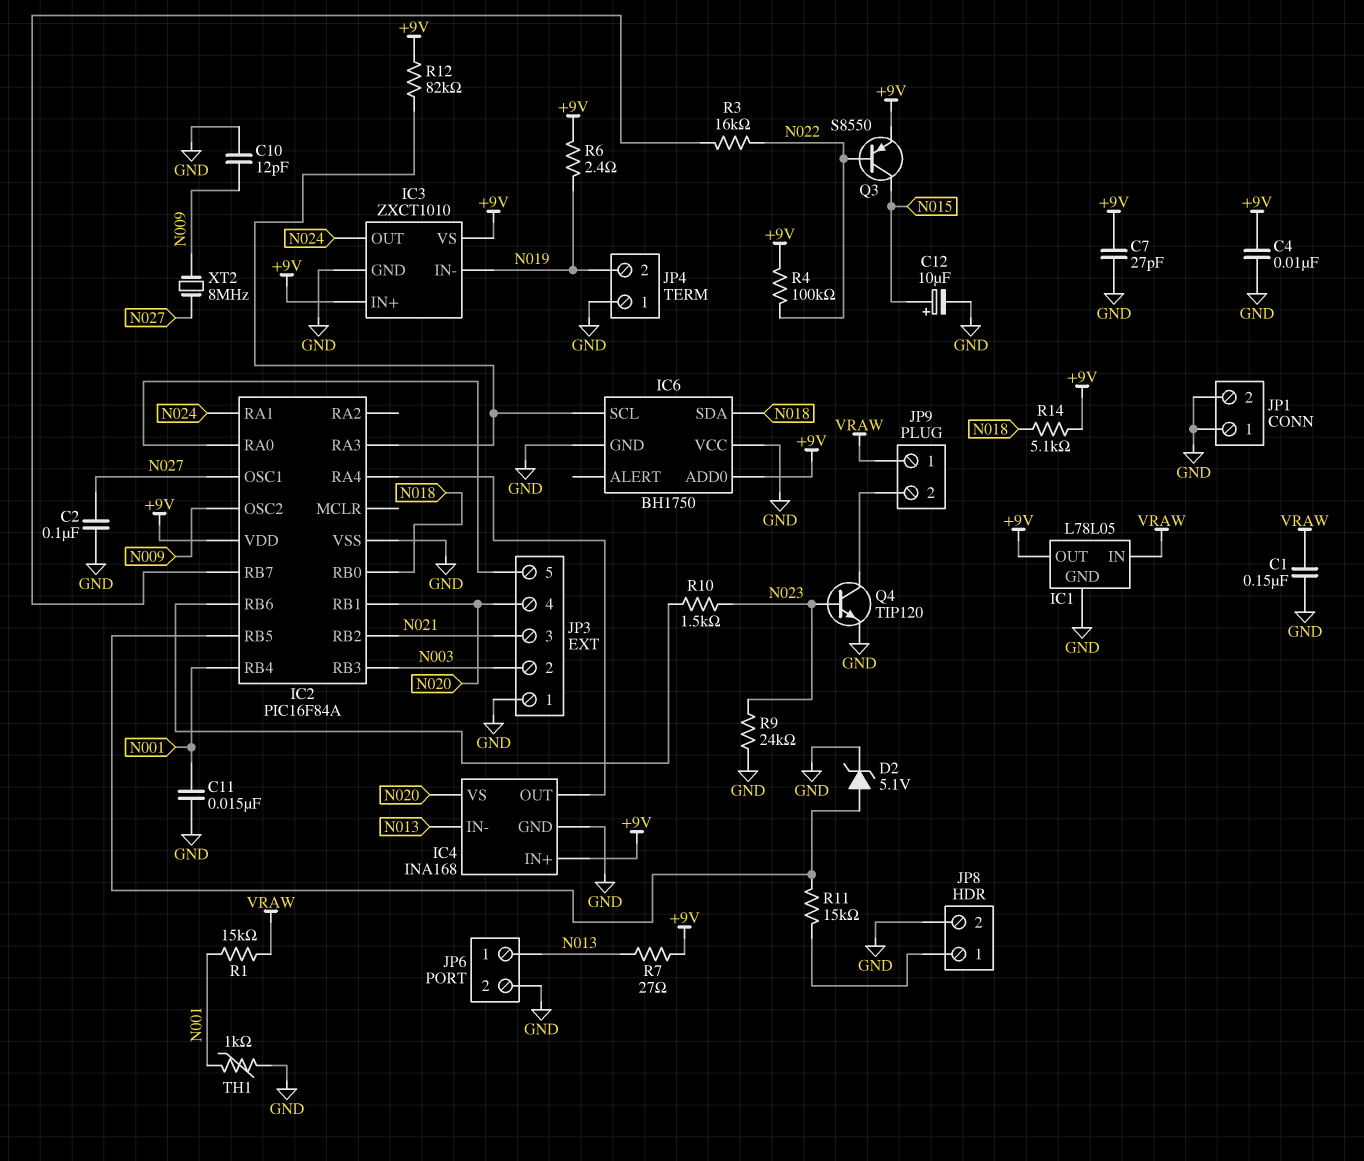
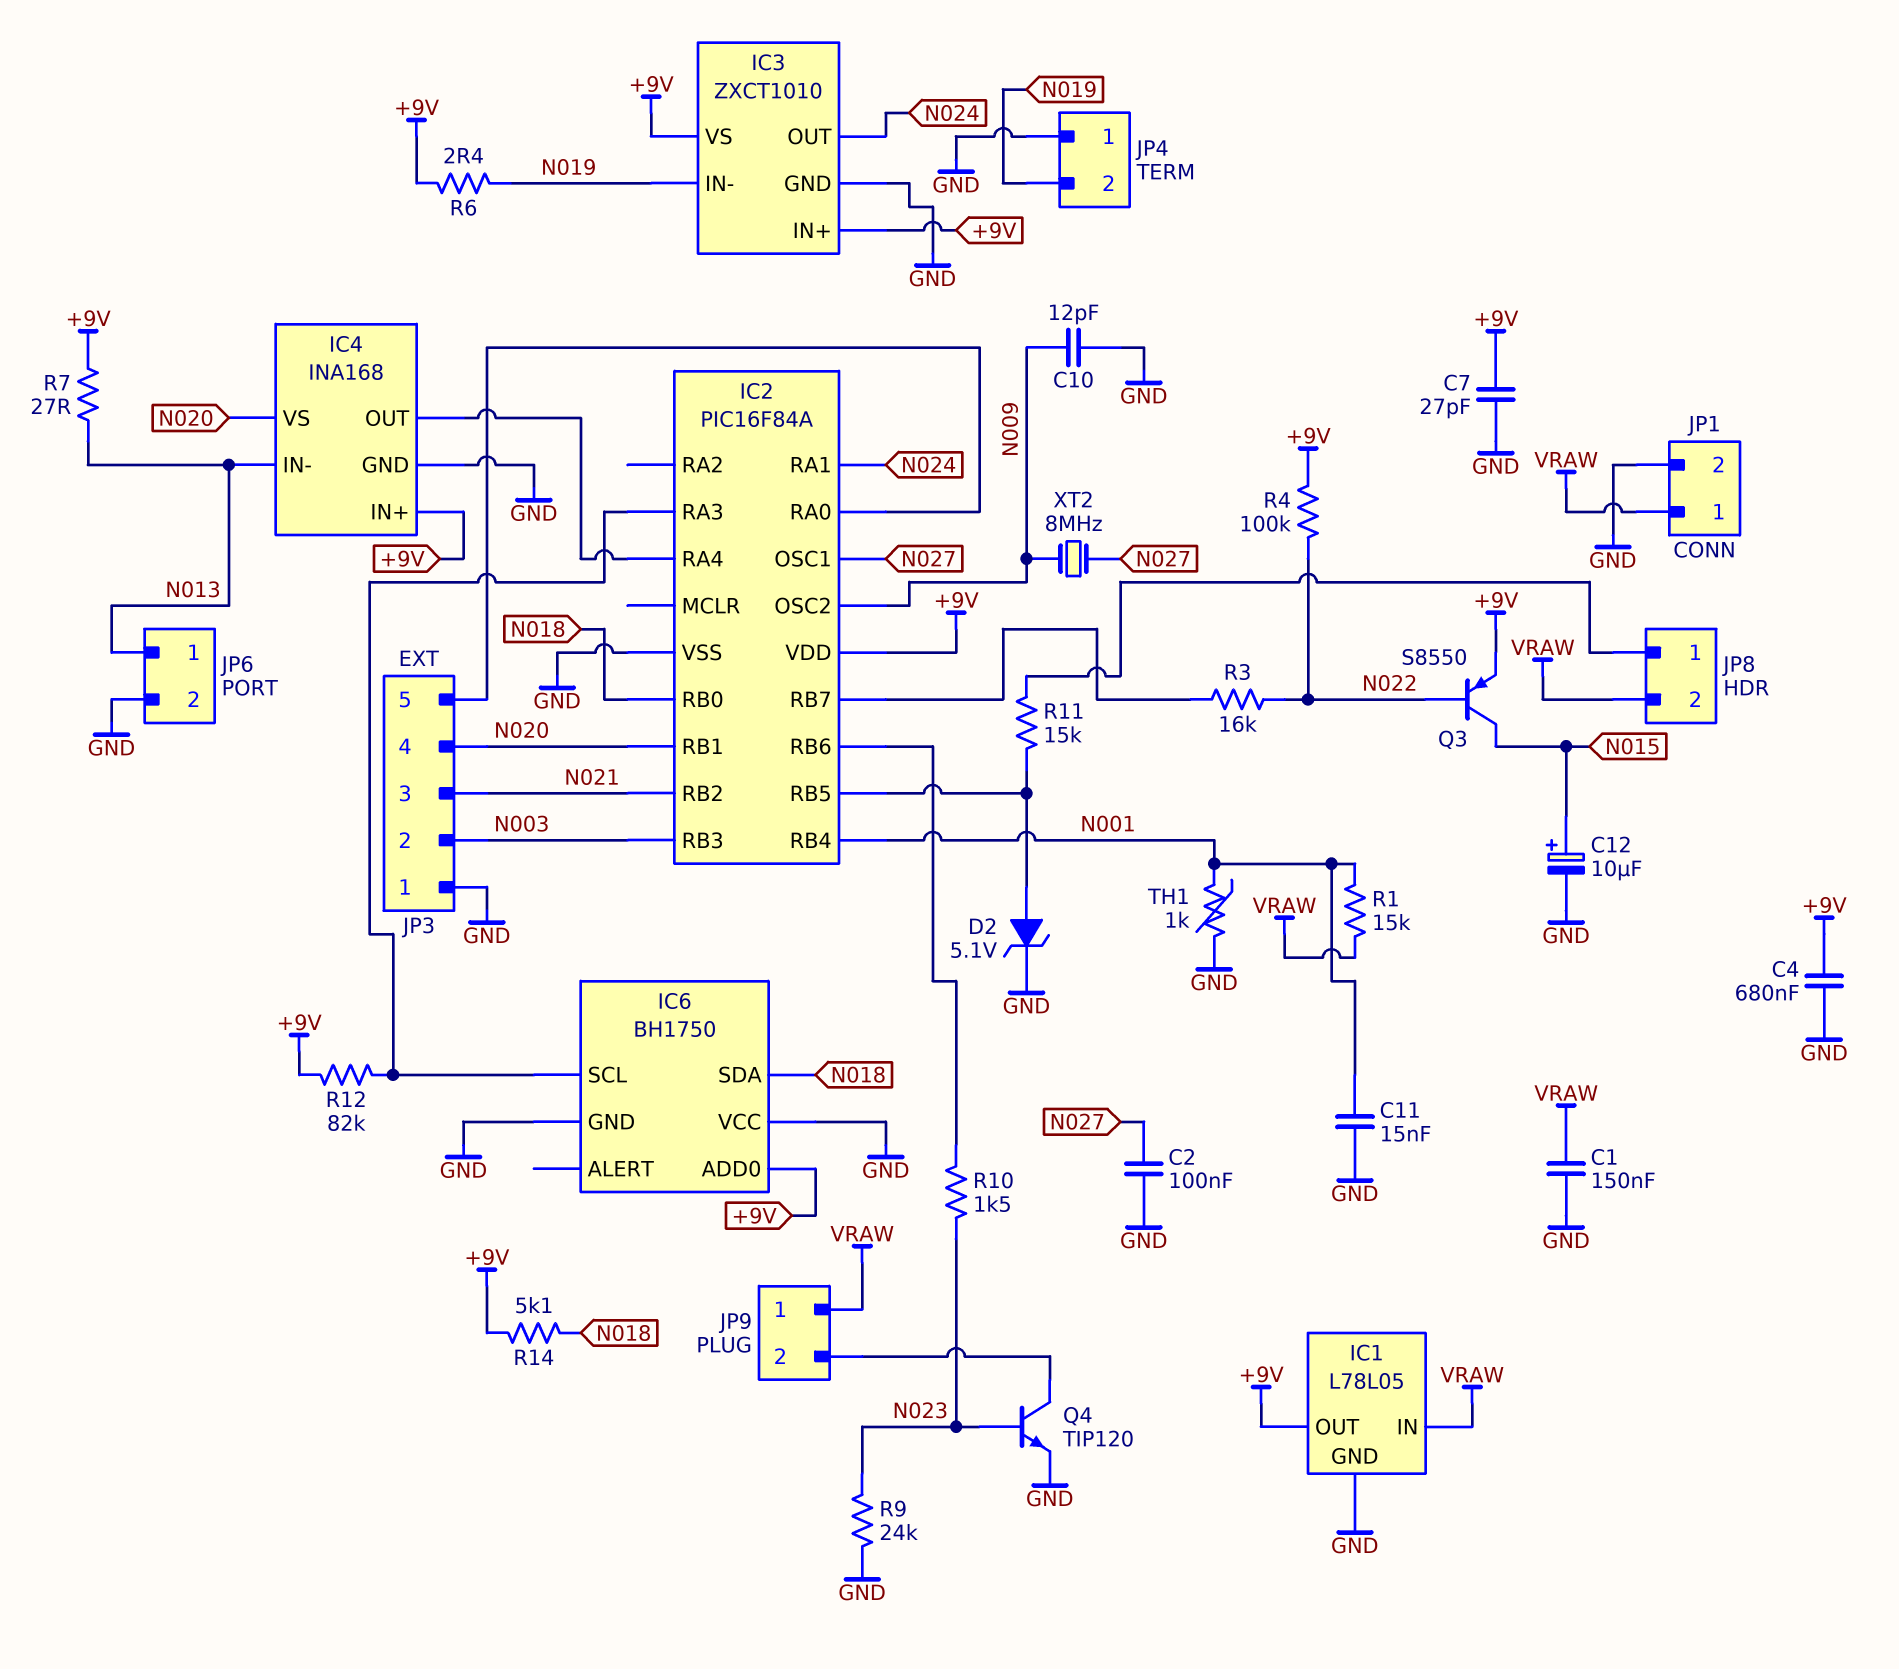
C4: 10nF (+9V, GND) -> 680nF (+9V, GND)
JP1 pin 1: GND -> VRAW
JP8 pin 2: GND -> VRAW

